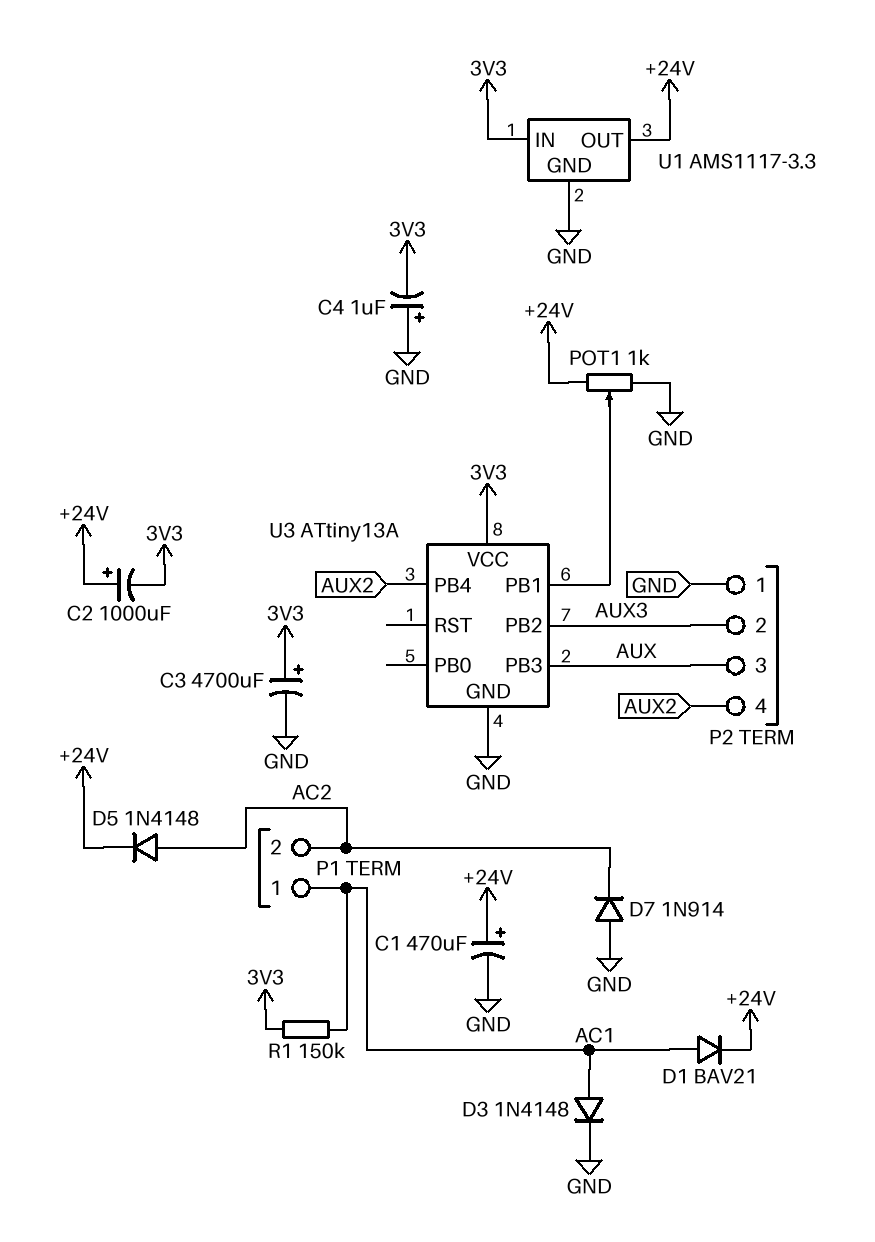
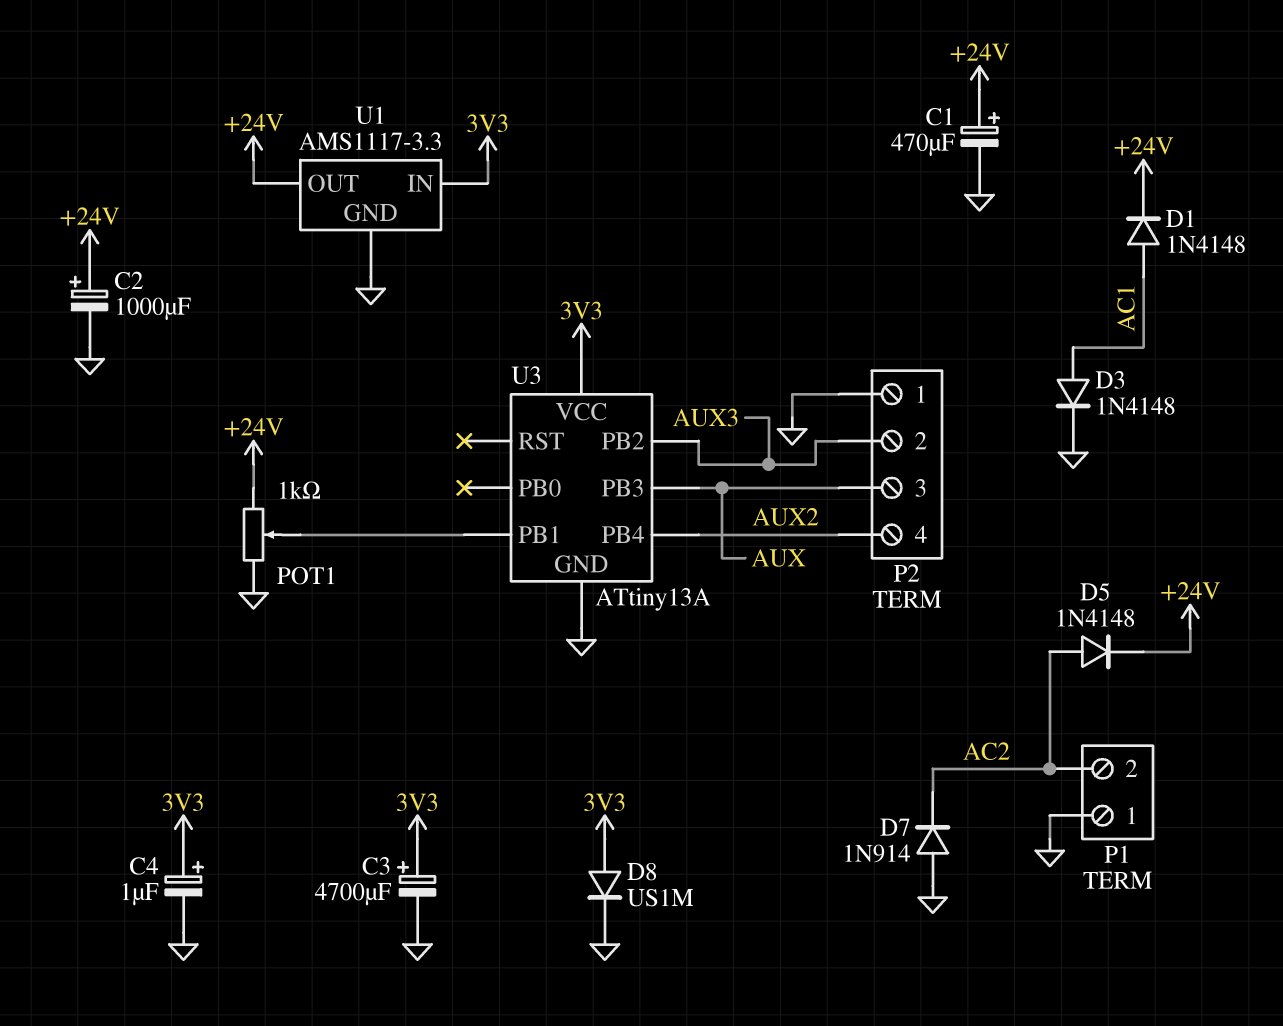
C2: 1000uF (plus +24V, minus 3V3) -> 1000uF (plus +24V, minus GND)
C4: 1uF (plus GND, minus 3V3) -> 1uF (plus 3V3, minus GND)
D1: diode BAV21 (A AC1, K +24V) -> diode 1N4148 (A AC1, K +24V)
D8: none -> diode US1M (A 3V3, K GND)
P1 pin 1: AC1 -> GND
R1: 150k (3V3, AC1) -> none

